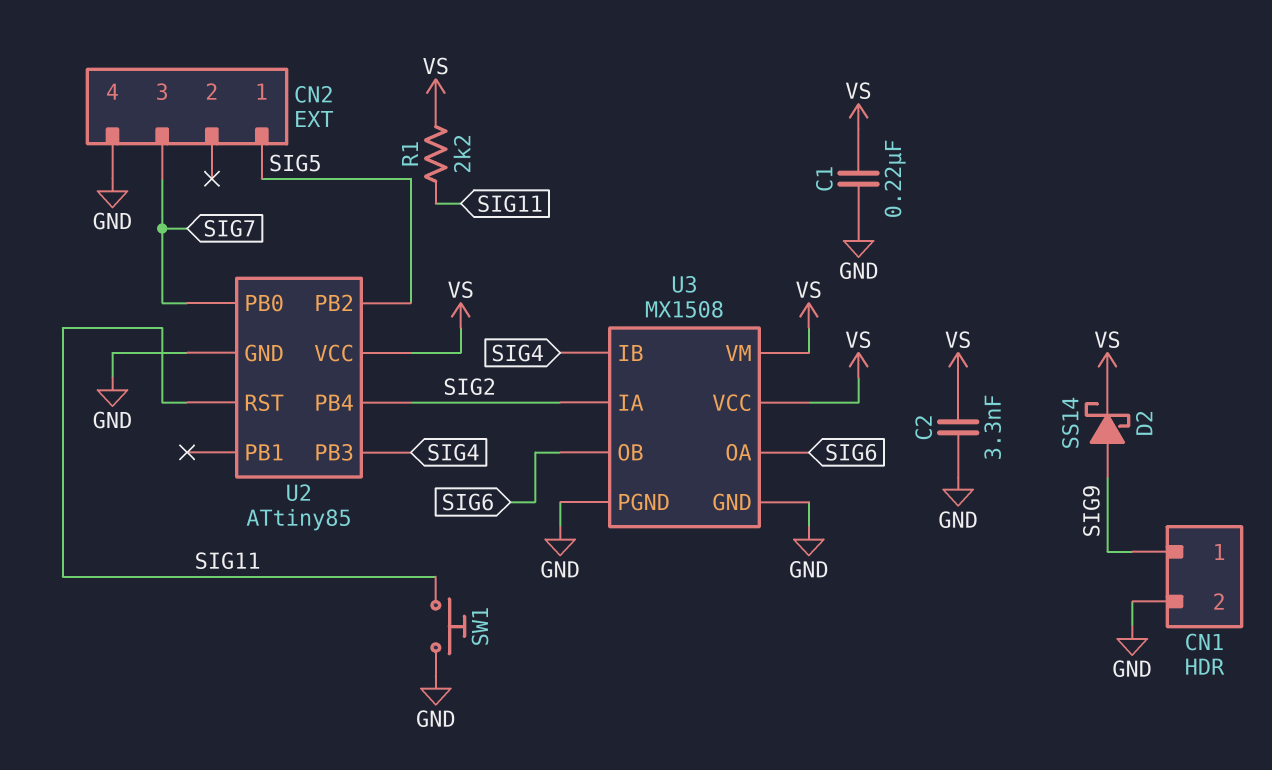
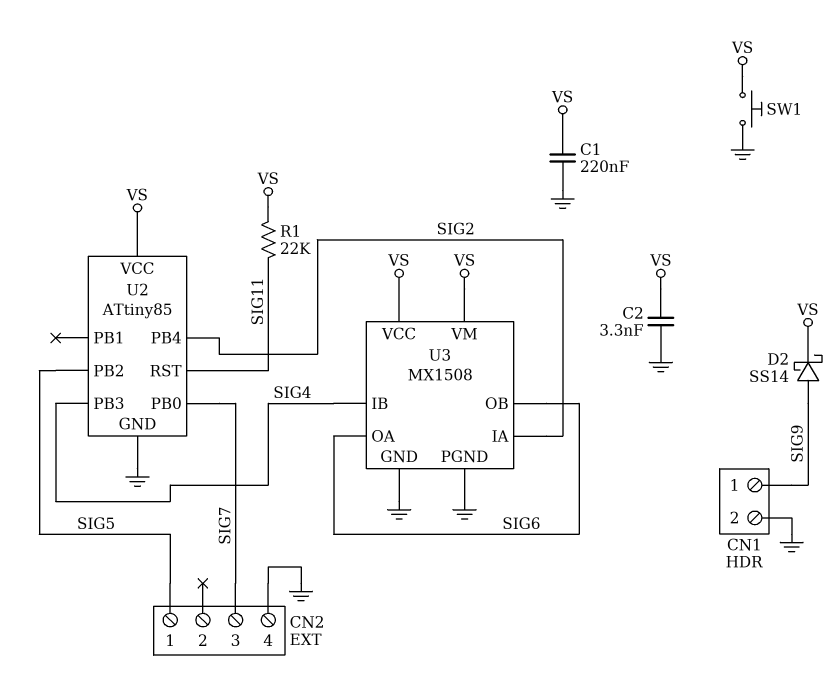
R1: 2.2k (SIG11, VS) -> 22k (SIG11, VS)
SW1: button (GND, SIG11) -> button (GND, VS)

